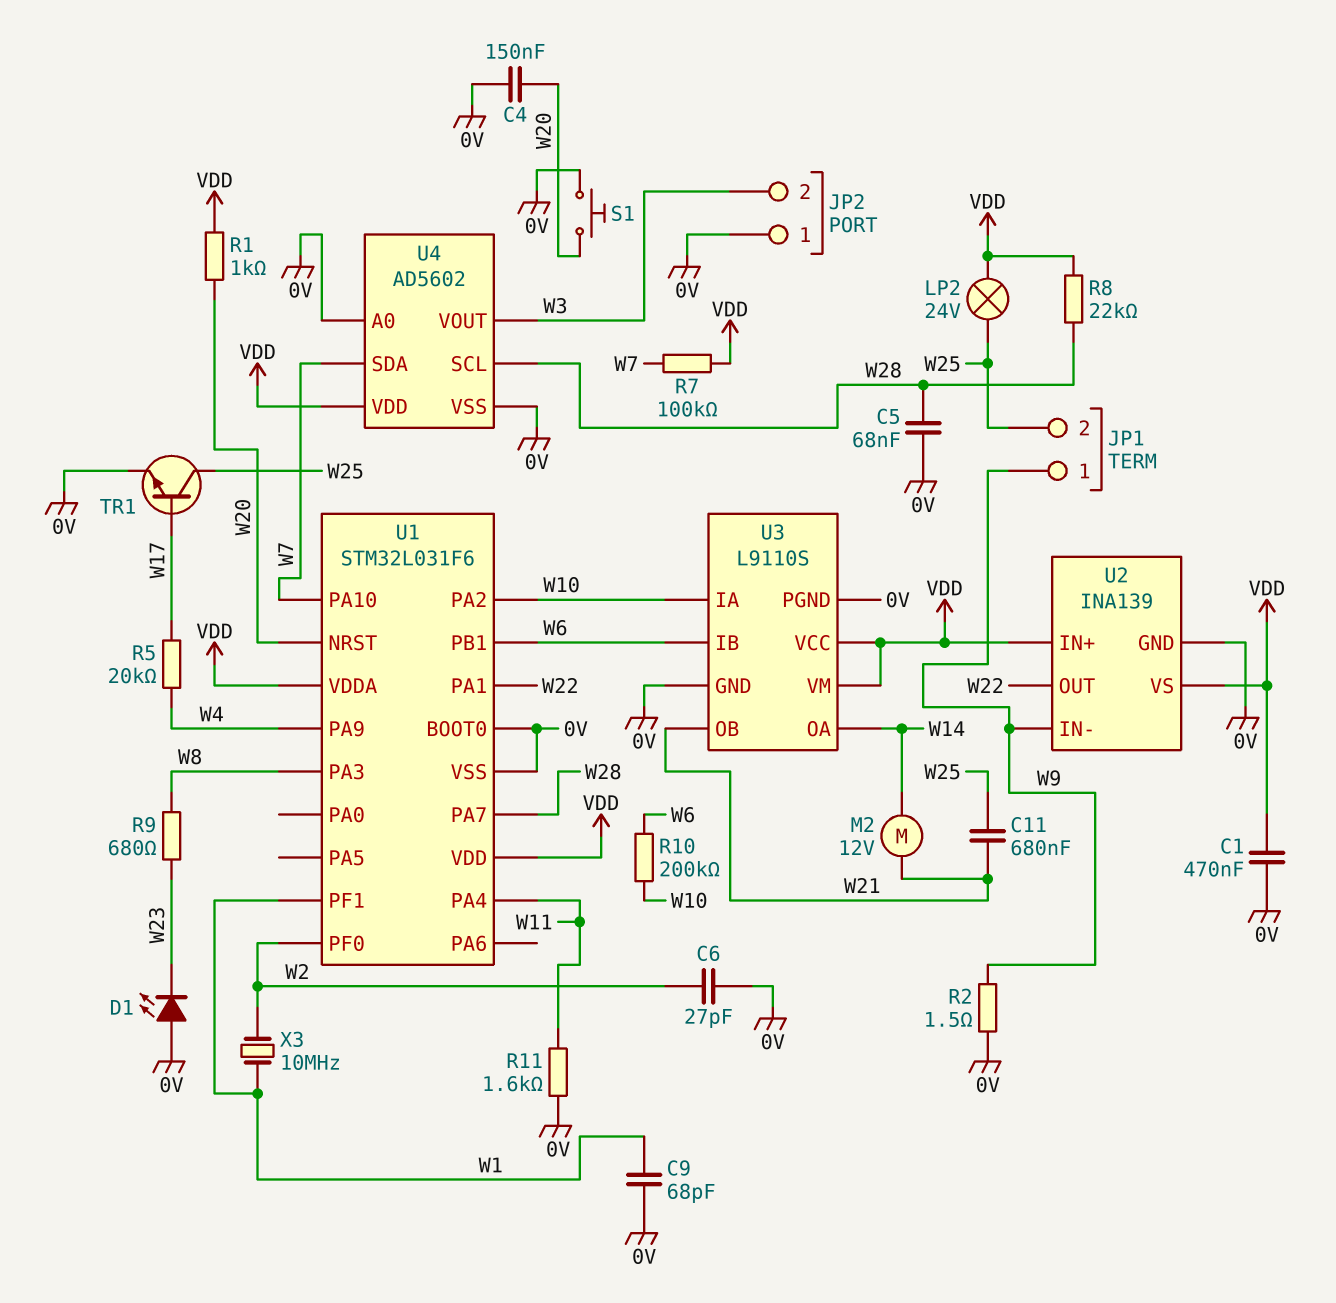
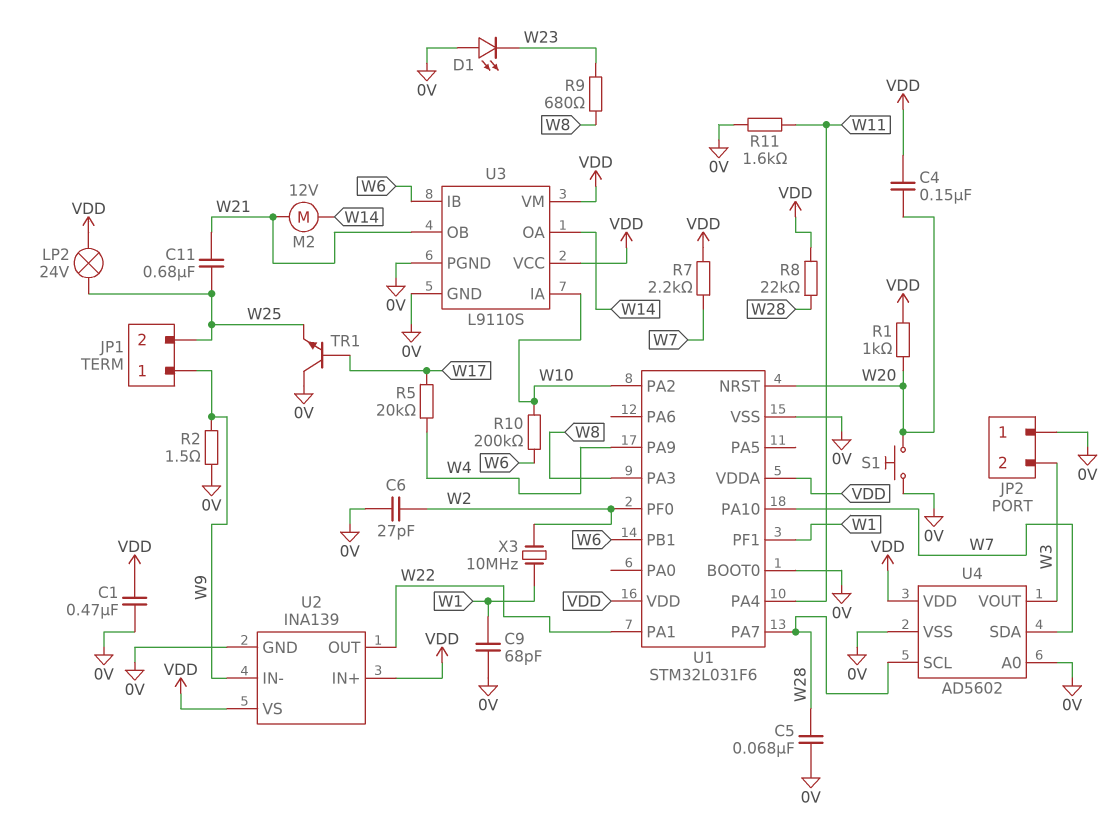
C4: 150nF (0V, W20) -> 150nF (VDD, W20)
R7: 100k (VDD, W7) -> 2.2k (VDD, W7)
TR1: NPN (B W17, C W25, E 0V) -> NPN (B W17, C 0V, E W25)

